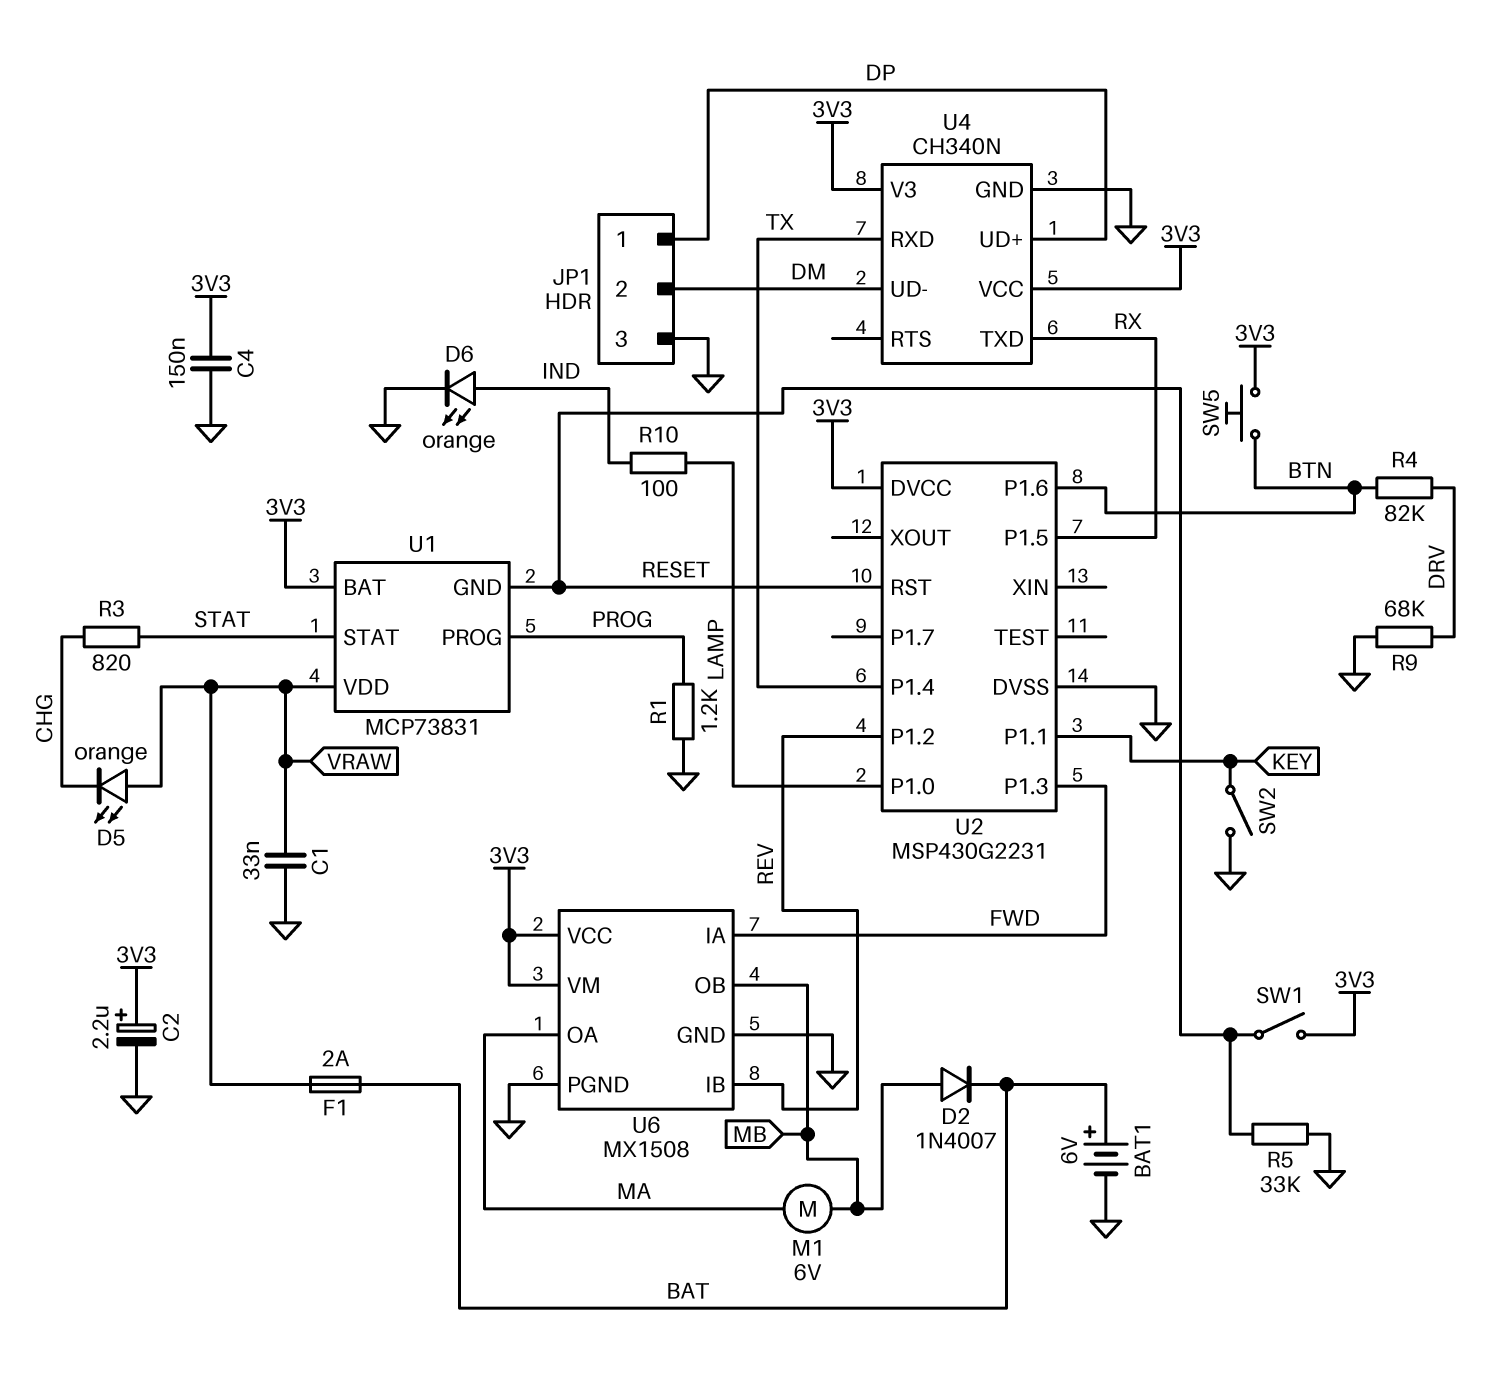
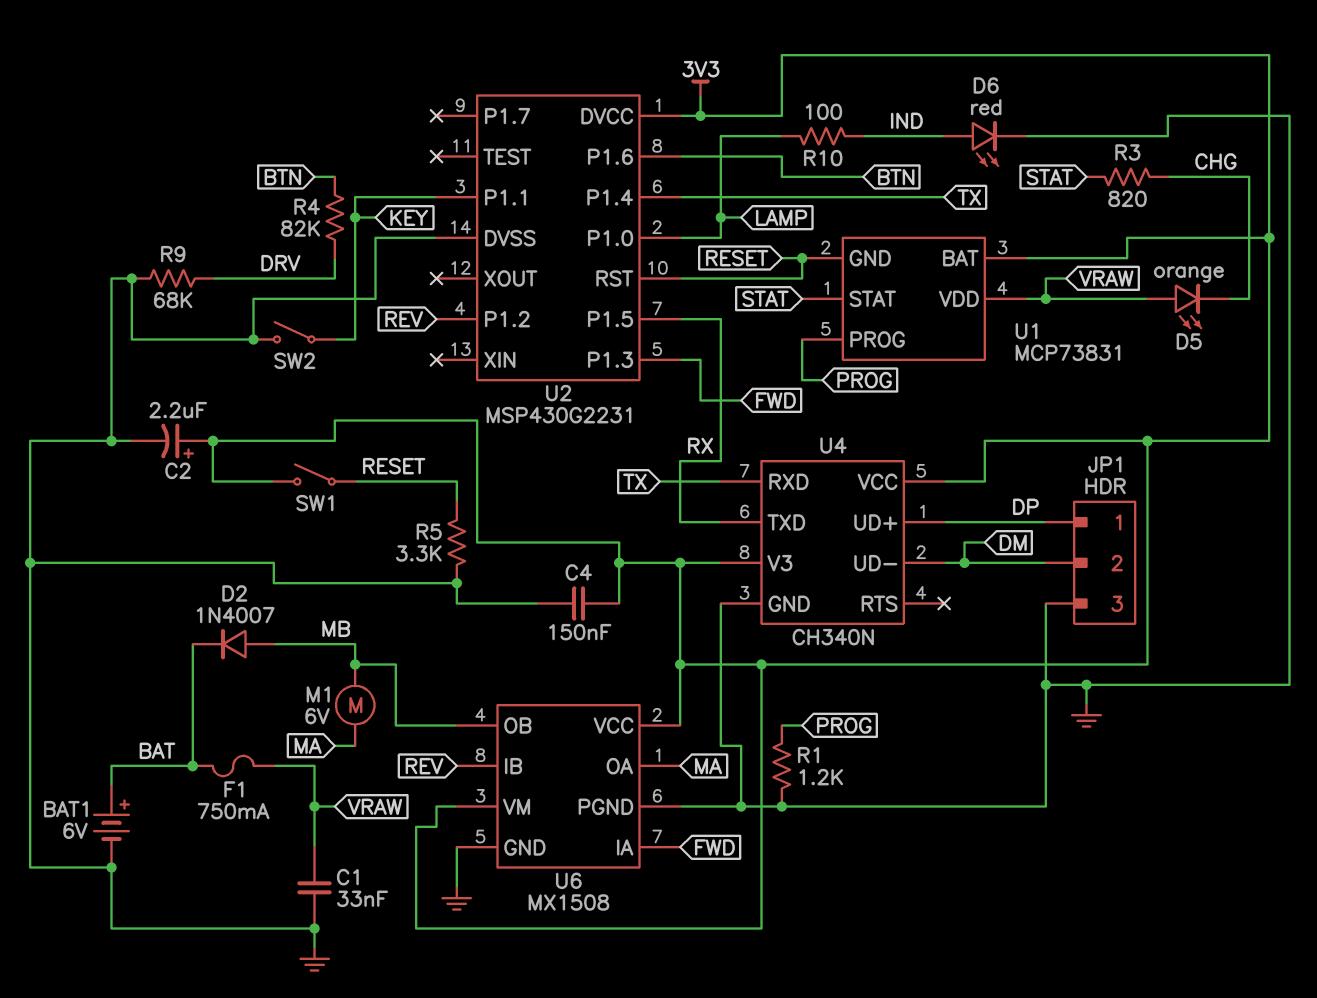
D6: LED orange (A IND, K GND) -> LED red (A IND, K GND)
F1: 2A (BAT, VRAW) -> 750mA (BAT, VRAW)
R5: 33k (GND, RESET) -> 3.3k (GND, RESET)
SW5: button (3V3, BTN) -> none

